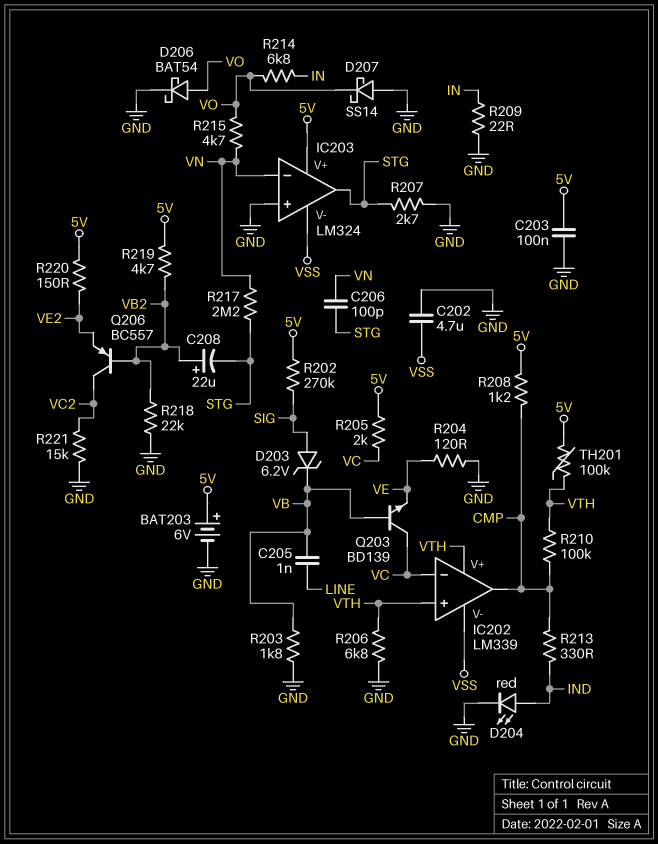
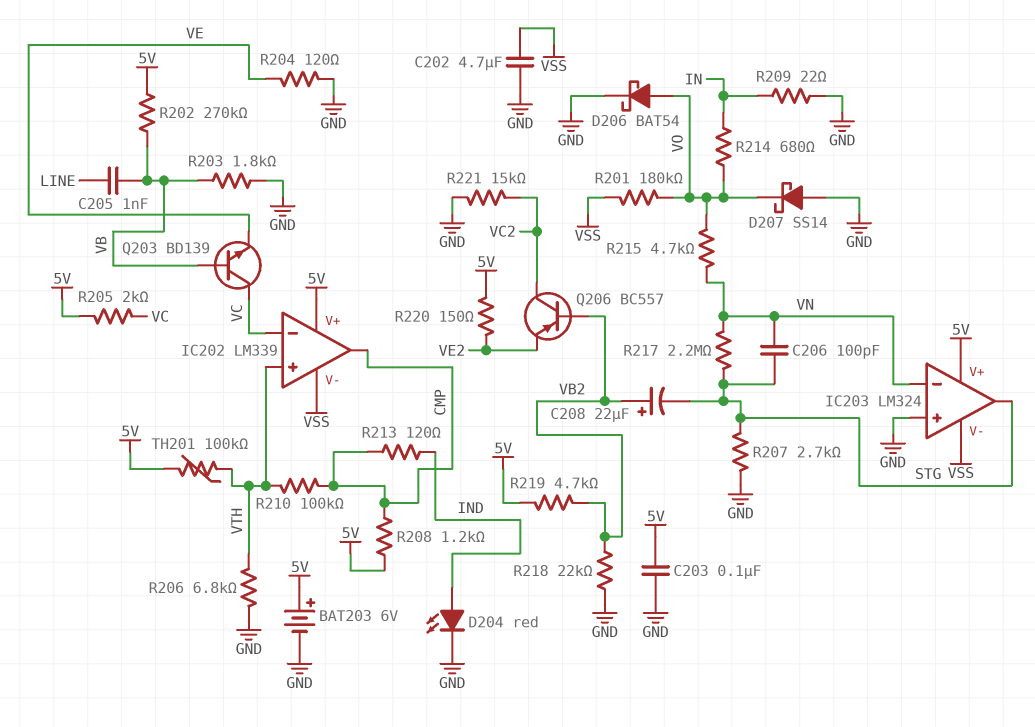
D203: zener 6.2V (A SIG, K VB) -> none
IC202 pin V+: VTH -> 5V
R201: none -> 180k (VO, VSS)
R202: 270k (5V, SIG) -> 270k (5V, VB)
R213: 330 (CMP, IND) -> 120 (CMP, IND)
R214: 6.8k (IN, VO) -> 680 (IN, VO)

